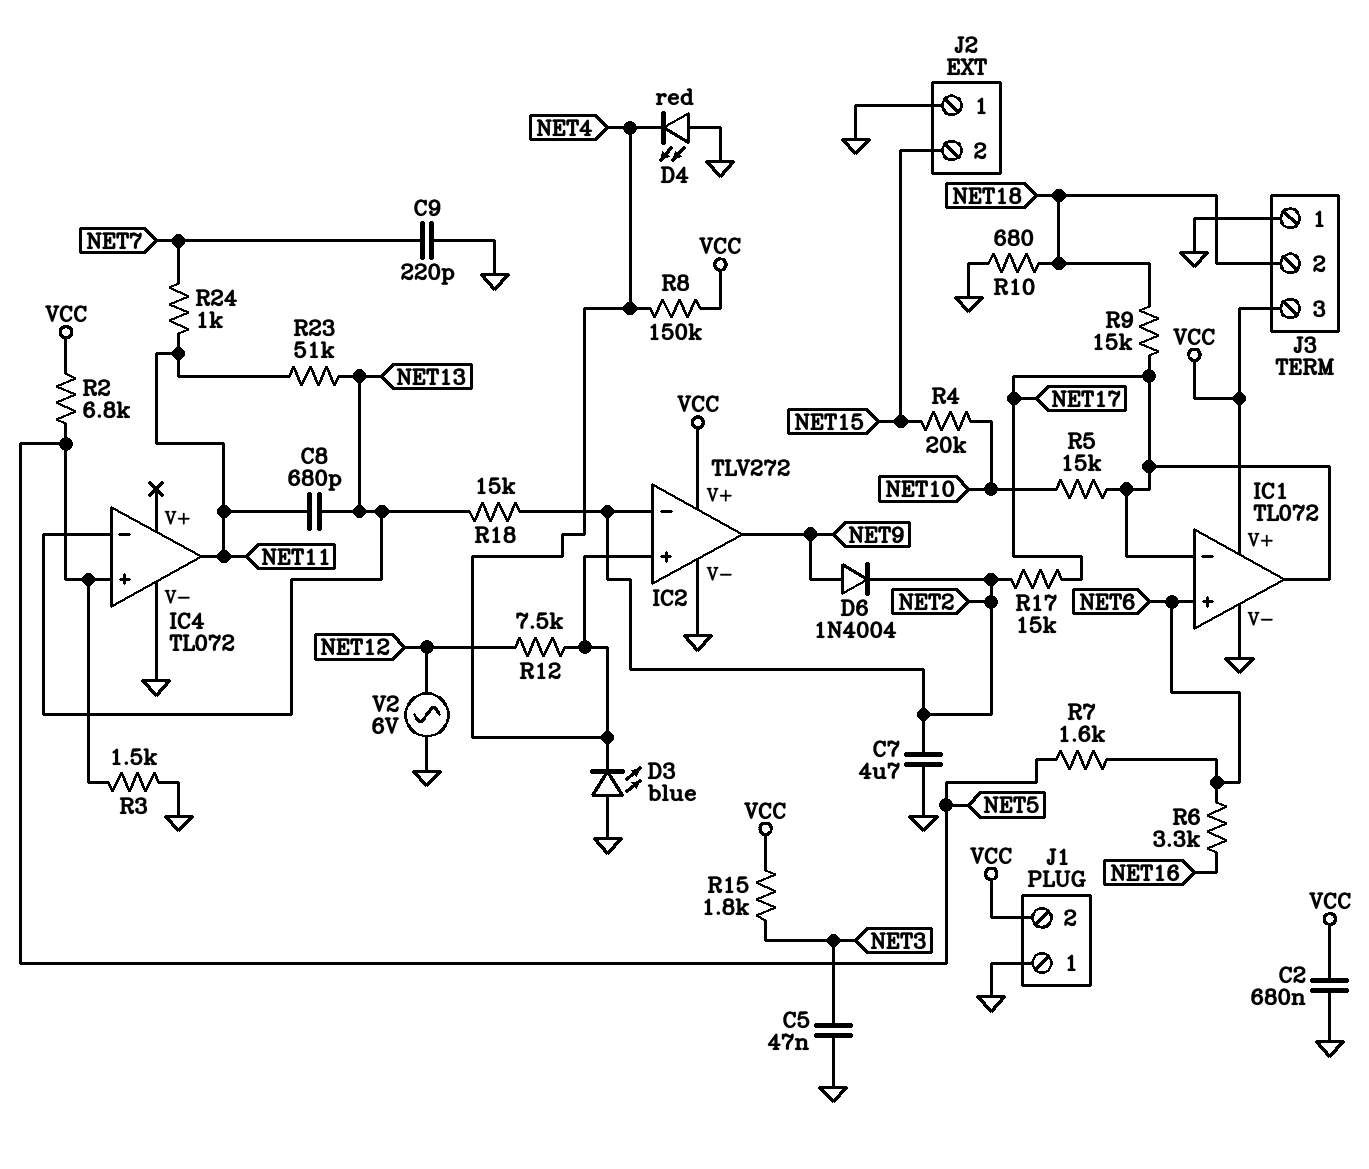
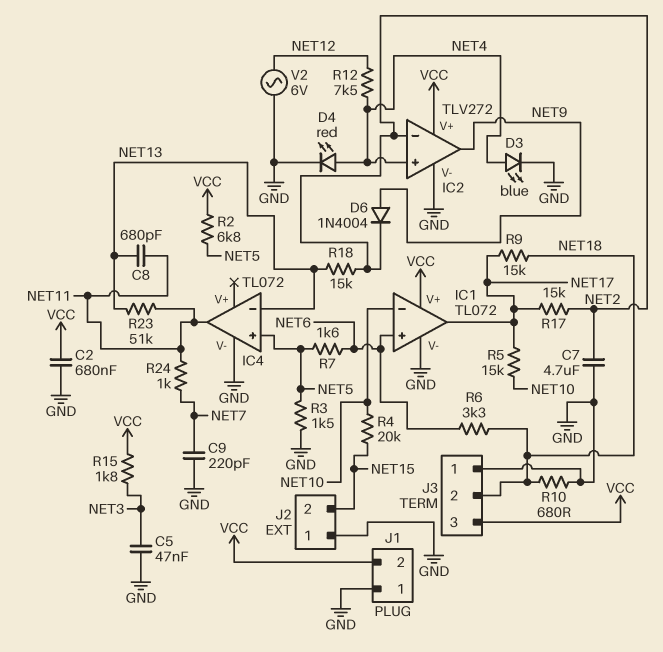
D3: LED blue (A GND, K NET4) -> LED blue (A NET4, K GND)
D4: LED red (A GND, K NET4) -> LED red (A NET4, K GND)
IC1 pin in-: NET17 -> NET10
R6: 3.3k (NET6, NET16) -> 3.3k (NET6, NET18)
R8: 150k (NET4, VCC) -> none

